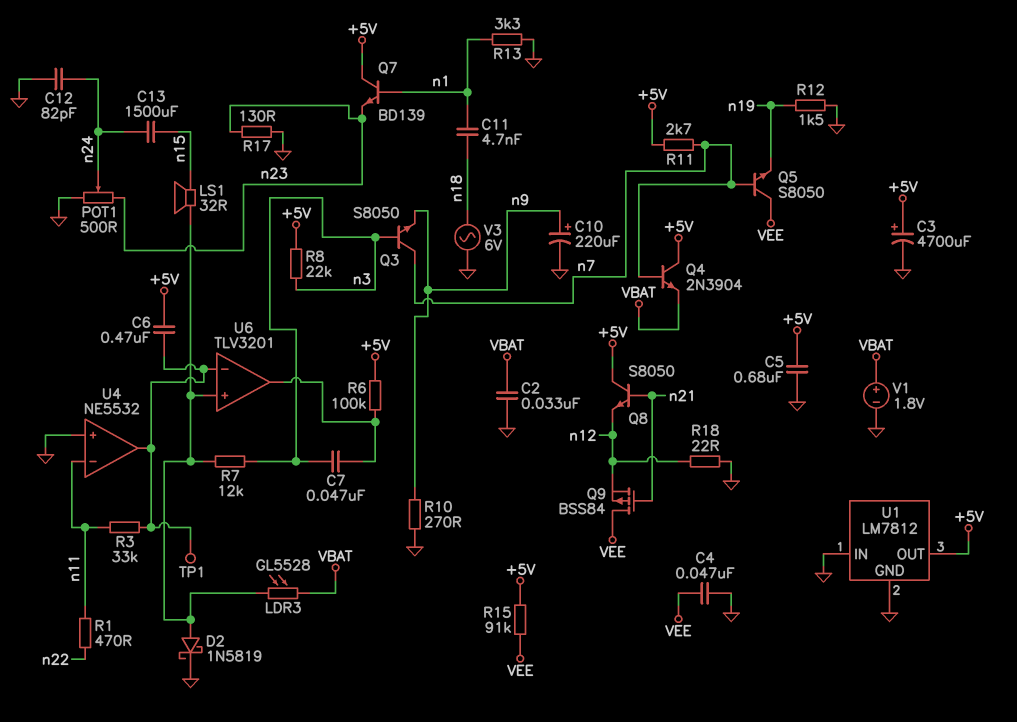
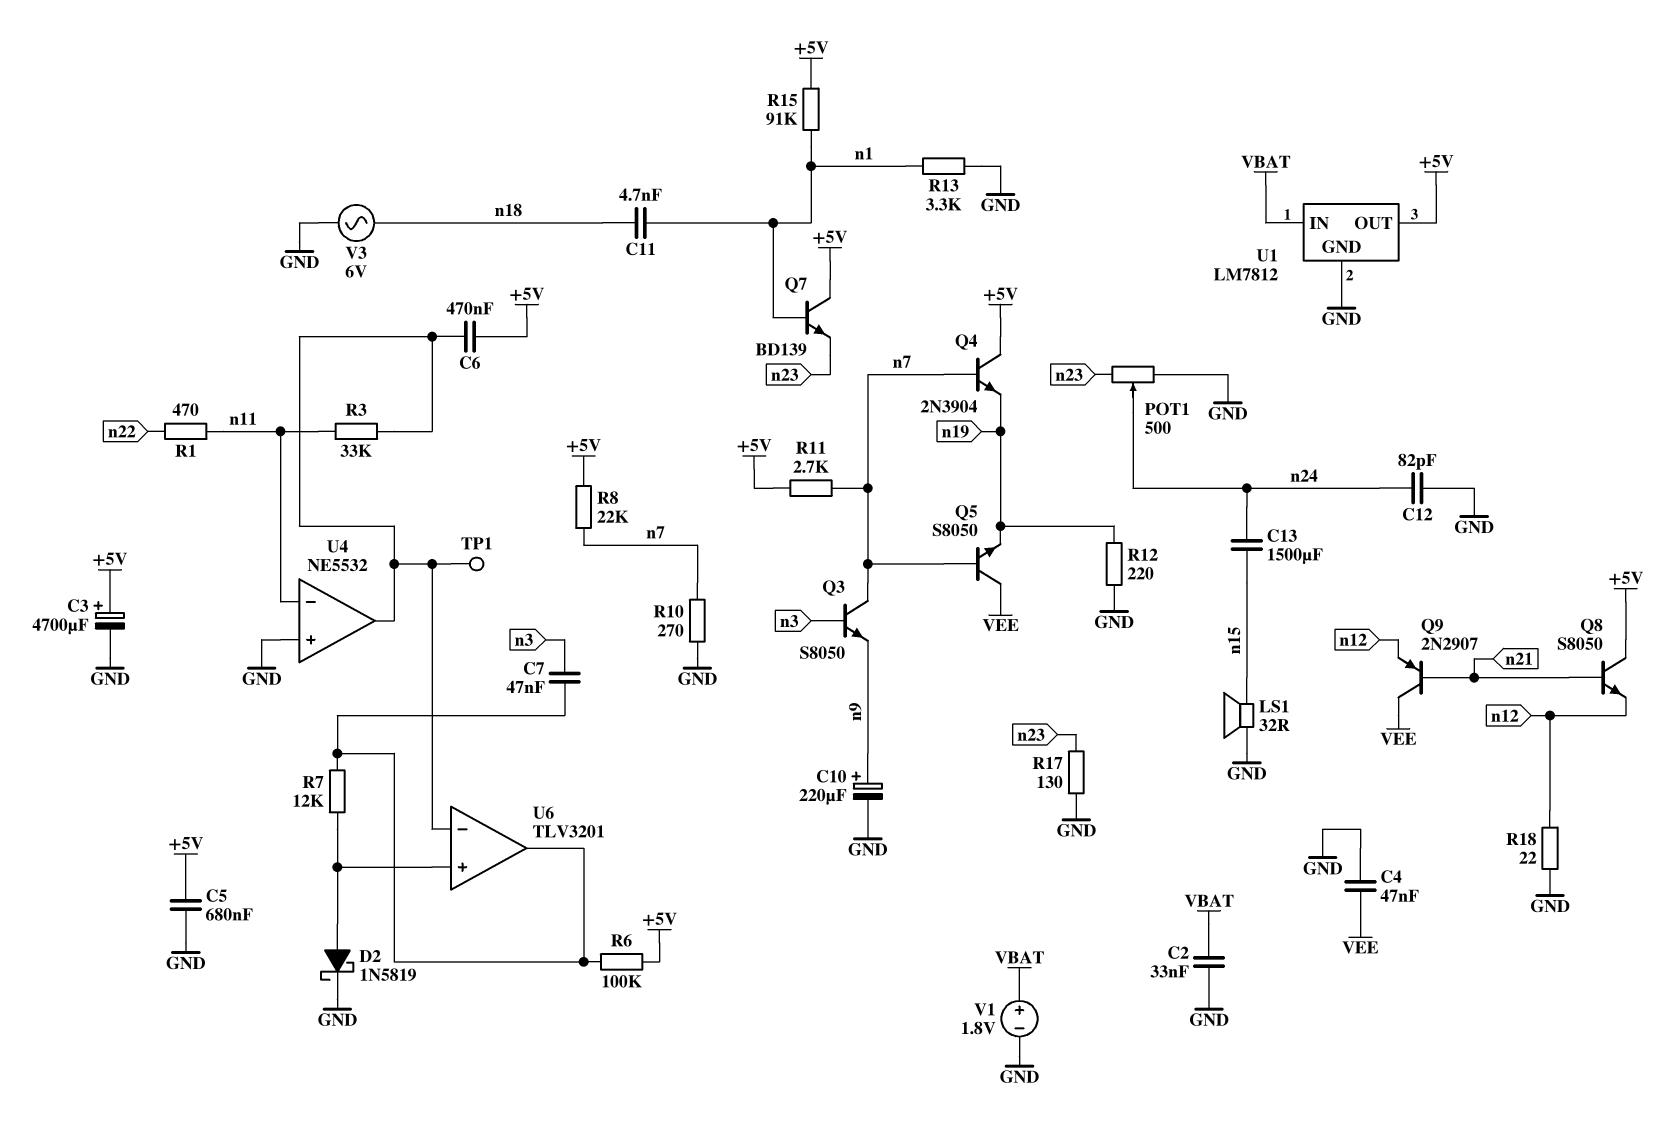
LDR3: GL5528 (U6/in+, VBAT) -> none
LS1: speaker 32R (U6/in+, n15) -> speaker 32R (GND, n15)
Q4: NPN 2N3904 (B n7, C +5V, E VBAT) -> NPN 2N3904 (B n7, C +5V, E n19)
Q9: PMOS BSS84 (G n21, D VEE, S n12) -> PNP 2N2907 (B n21, C VEE, E n12)
R7: 12k (U6/in+, n3) -> 12k (U6/in+, U6/out)
R8: 22k (+5V, n3) -> 22k (+5V, n7)
R10: 270 (GND, n9) -> 270 (GND, n7)
R12: 1.5k (GND, n19) -> 220 (GND, n19)
R15: 91k (+5V, VEE) -> 91k (+5V, n1)
U1 pin IN: GND -> VBAT

